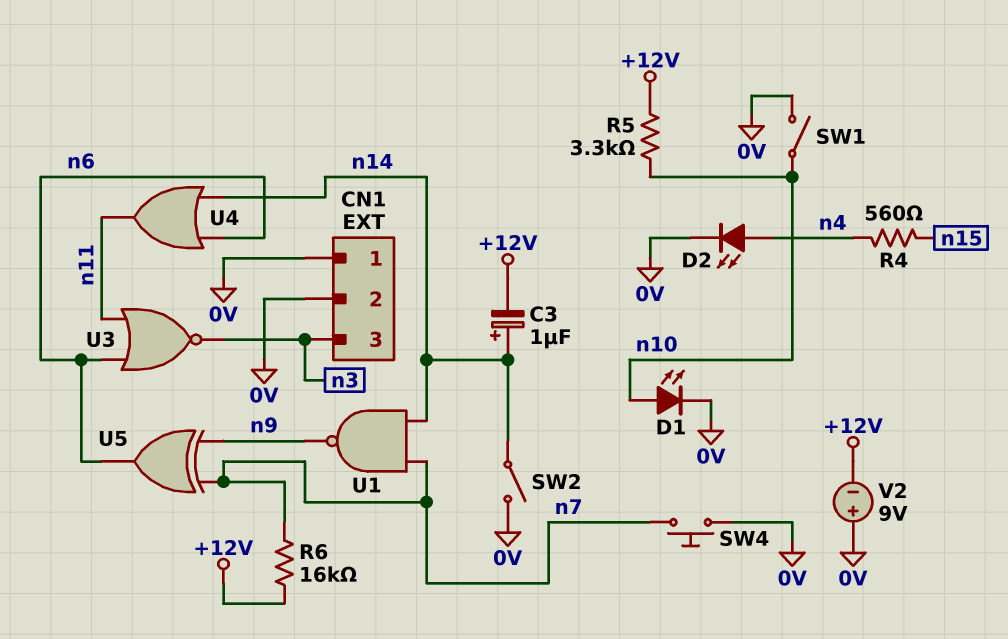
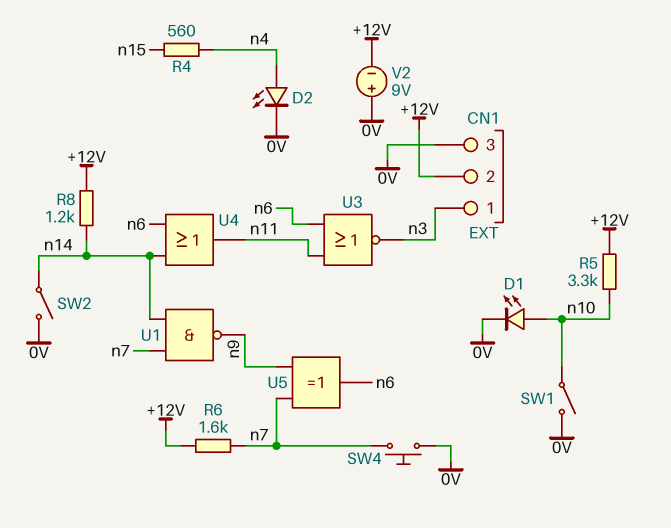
C3: 1uF (plus n14, minus +12V) -> none
CN1 pin 1: 0V -> n3
CN1 pin 2: 0V -> +12V
CN1 pin 3: n3 -> 0V
R6: 16k (+12V, n7) -> 1.6k (+12V, n7)
R8: none -> 1.2k (+12V, n14)

